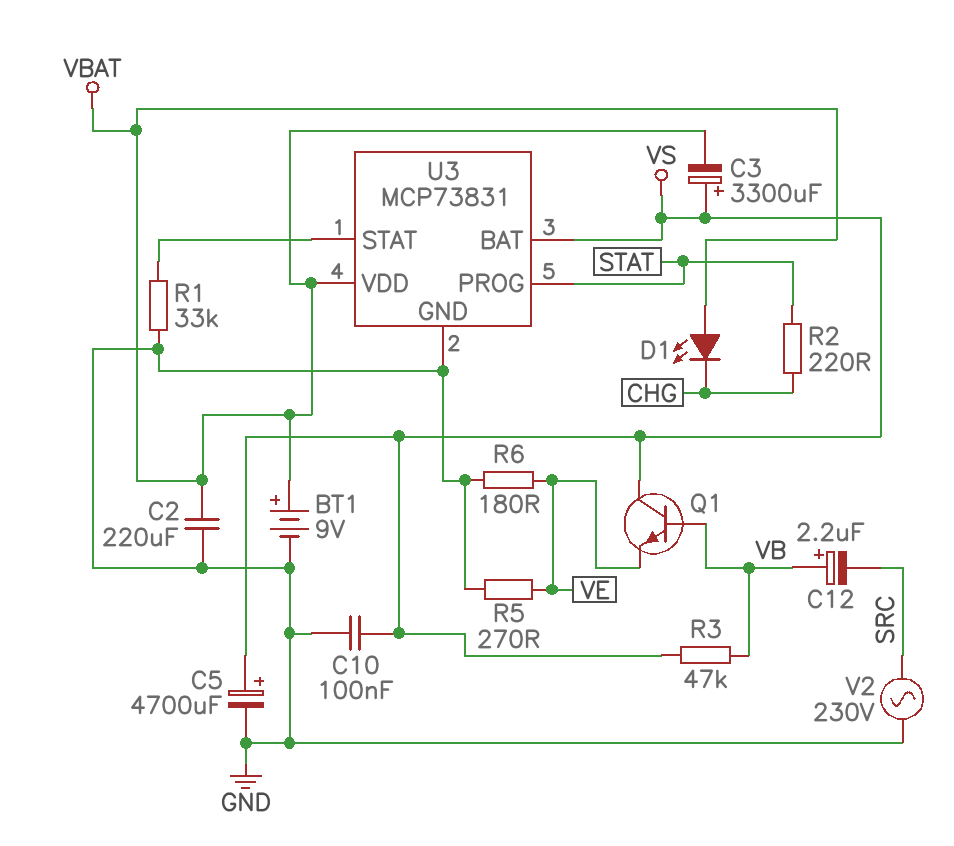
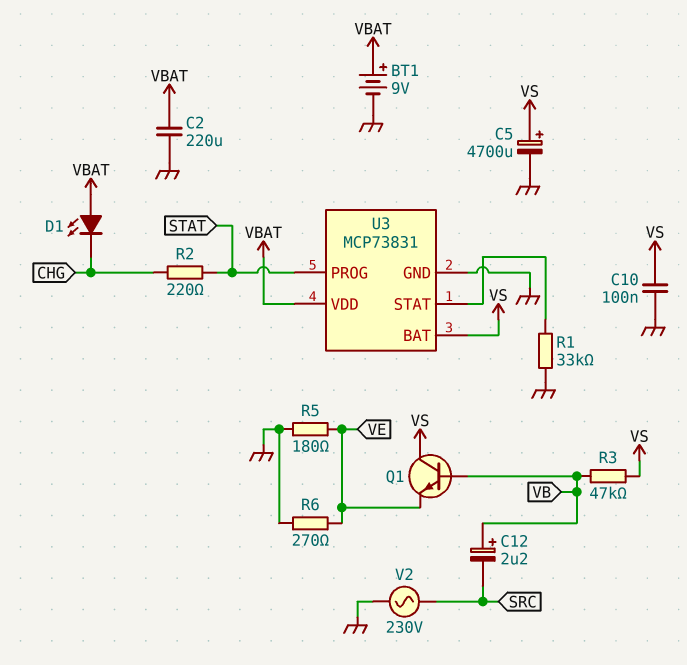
C3: 3300uF (plus VS, minus VBAT) -> none
R5: 270 (GND, VE) -> 180 (GND, VE)
R6: 180 (GND, VE) -> 270 (GND, VE)

